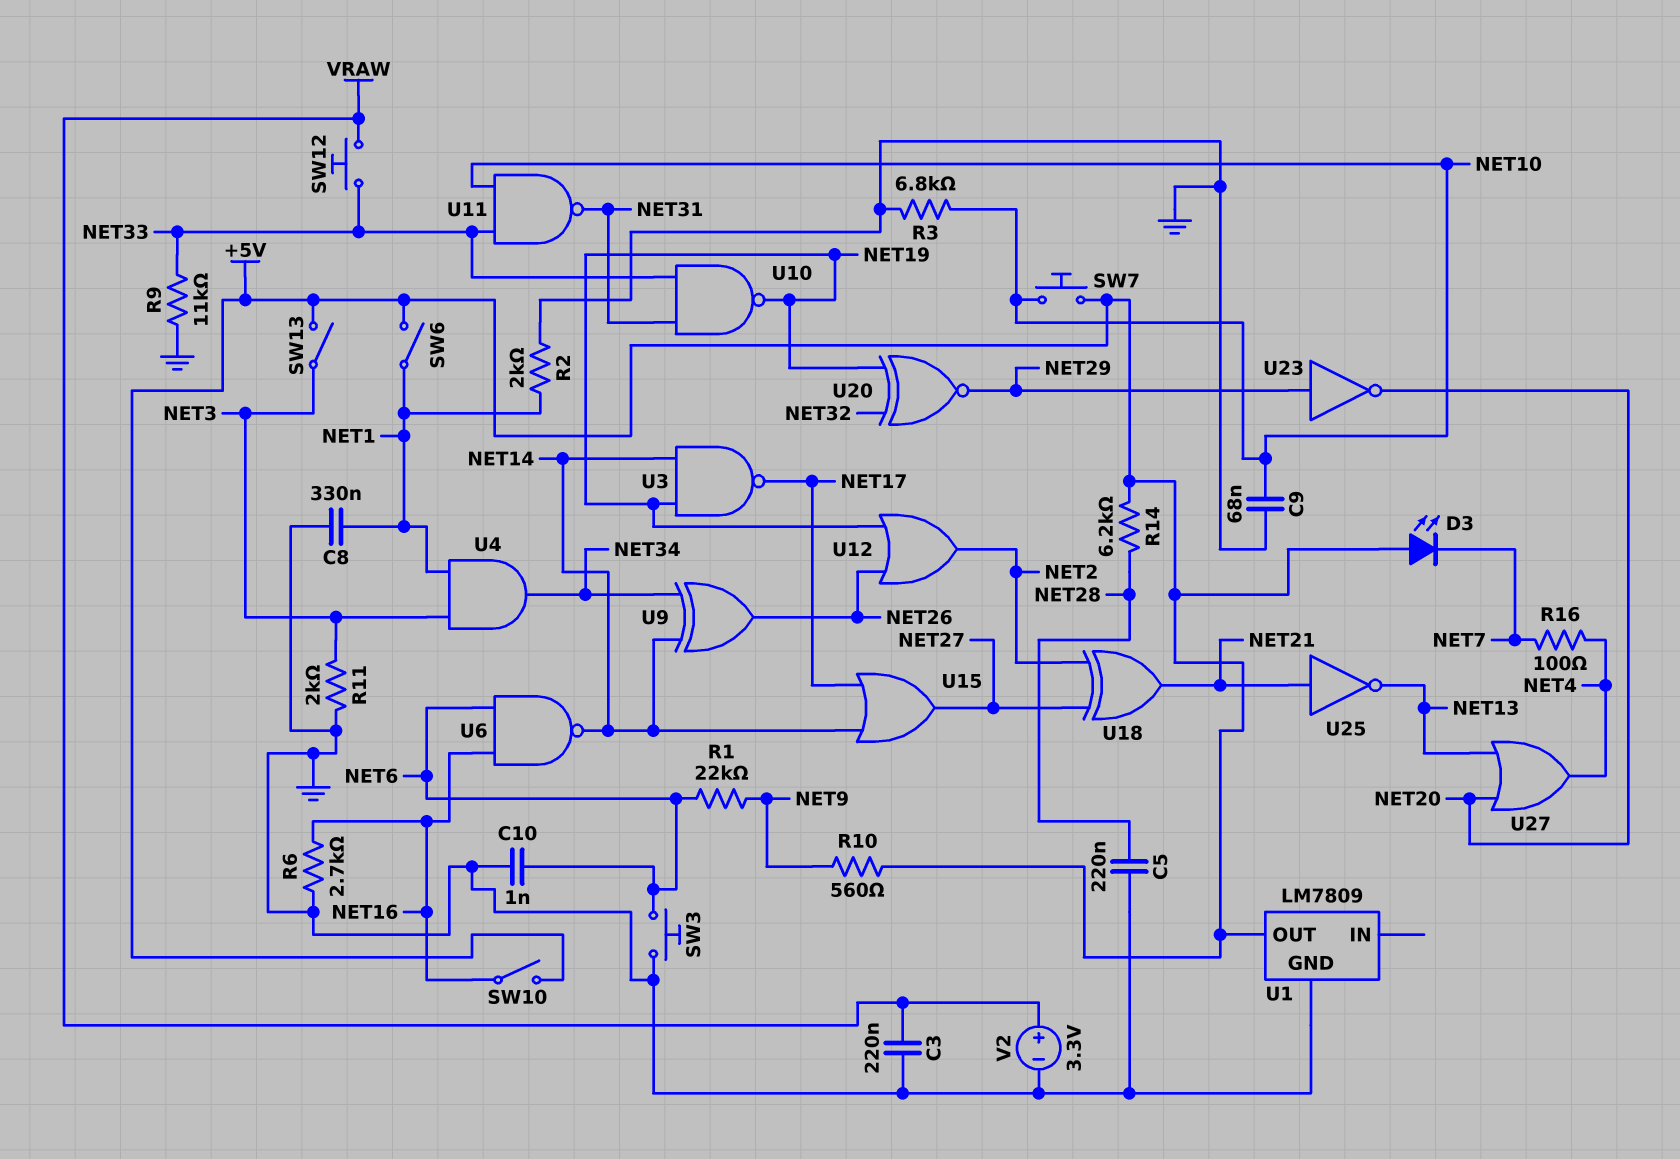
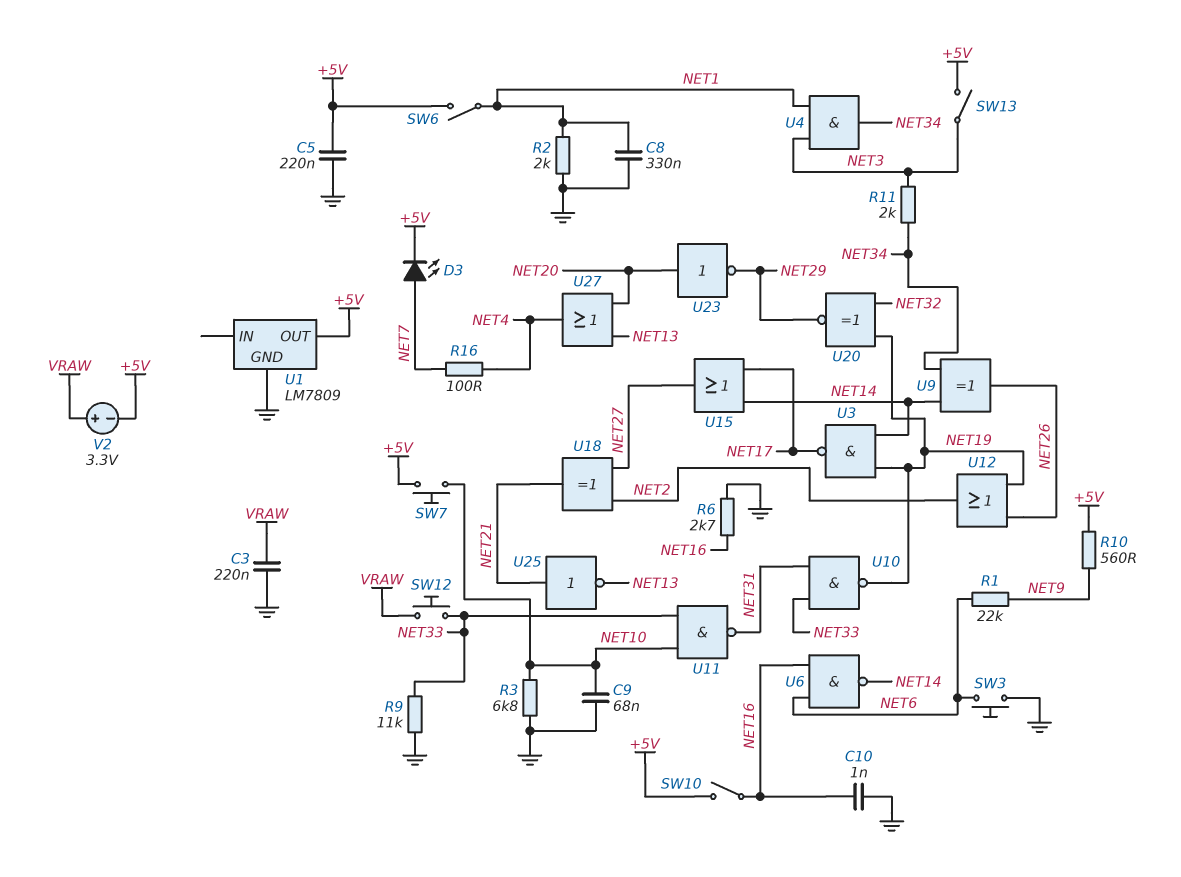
C5: 220nF (GND, NET28) -> 220nF (+5V, GND)
C10: 1nF (GND, NET6) -> 1nF (GND, NET16)
D3: LED (A +5V, K NET7) -> LED (A NET7, K +5V)
R11: 2k (GND, NET3) -> 2k (NET3, NET34)
R14: 6.2k (+5V, NET28) -> none
U23: NOT (in NET29, out NET20) -> NOT (in NET20, out NET29)
V2: 3.3V (plus VRAW, minus GND) -> 3.3V (plus VRAW, minus +5V)

